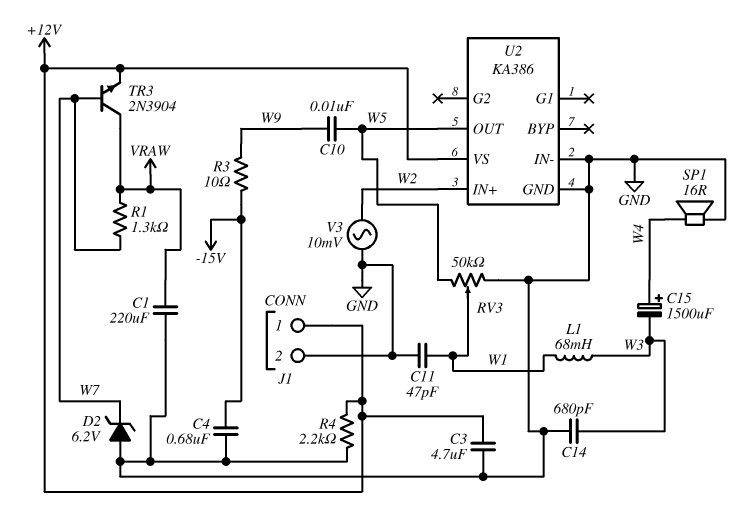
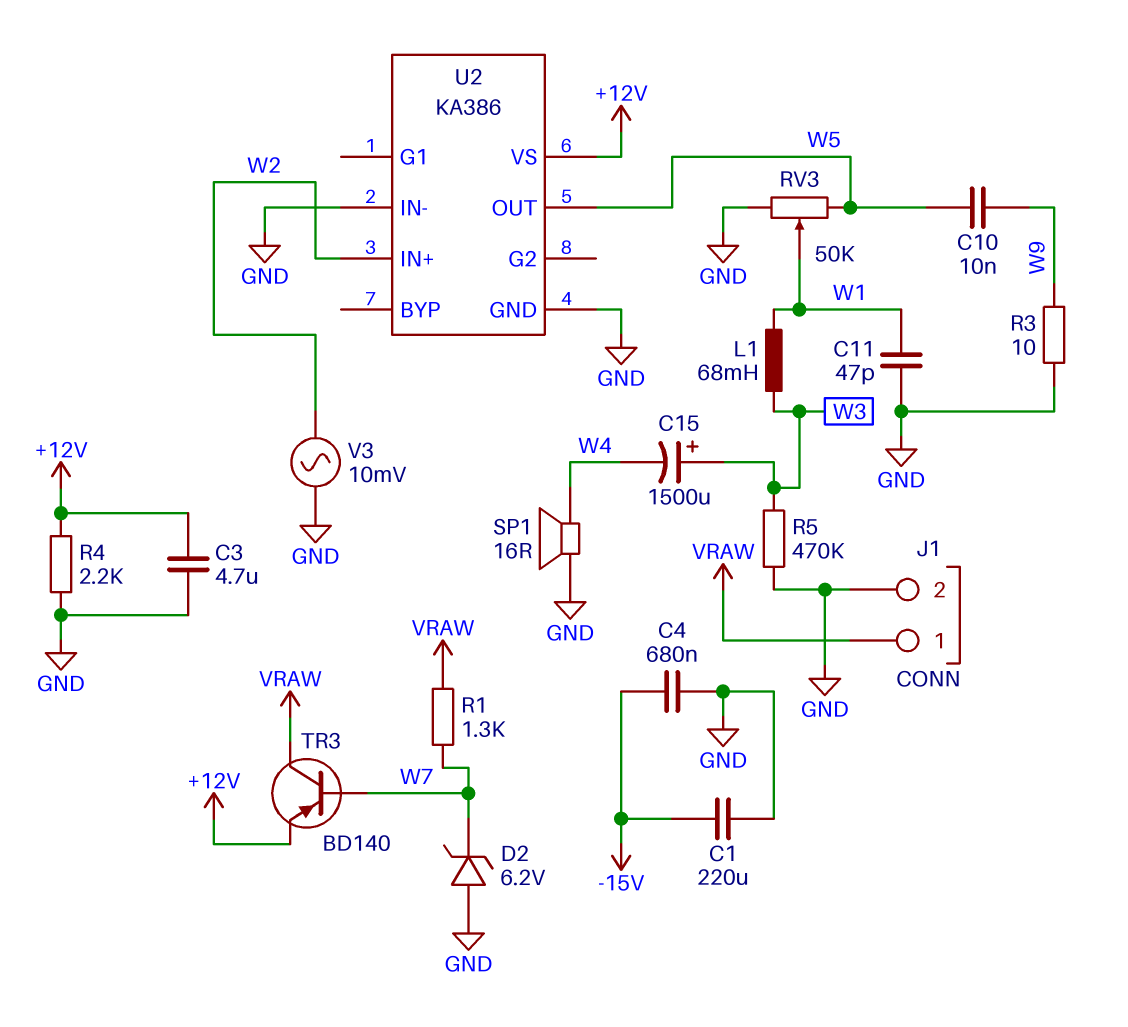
C1: 220uF (GND, VRAW) -> 220uF (-15V, GND)
C14: 680pF (GND, W3) -> none
C15: 1500uF (plus W4, minus W3) -> 1500uF (plus W3, minus W4)
J1 pin 1: +12V -> VRAW
R3: 10 (-15V, W9) -> 10 (GND, W9)
R5: none -> 470k (GND, W3)
TR3: NPN 2N3904 (B W7, C VRAW, E +12V) -> PNP BD140 (B W7, C VRAW, E +12V)

